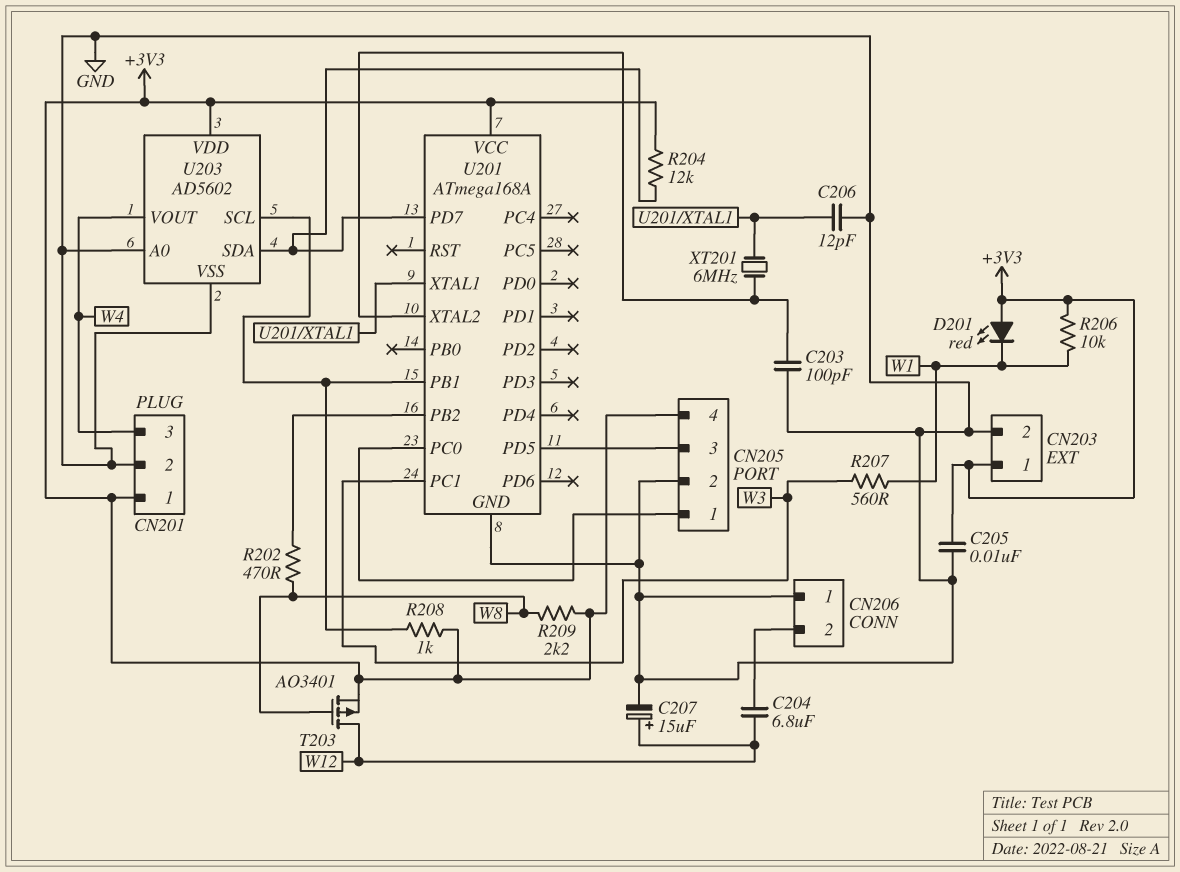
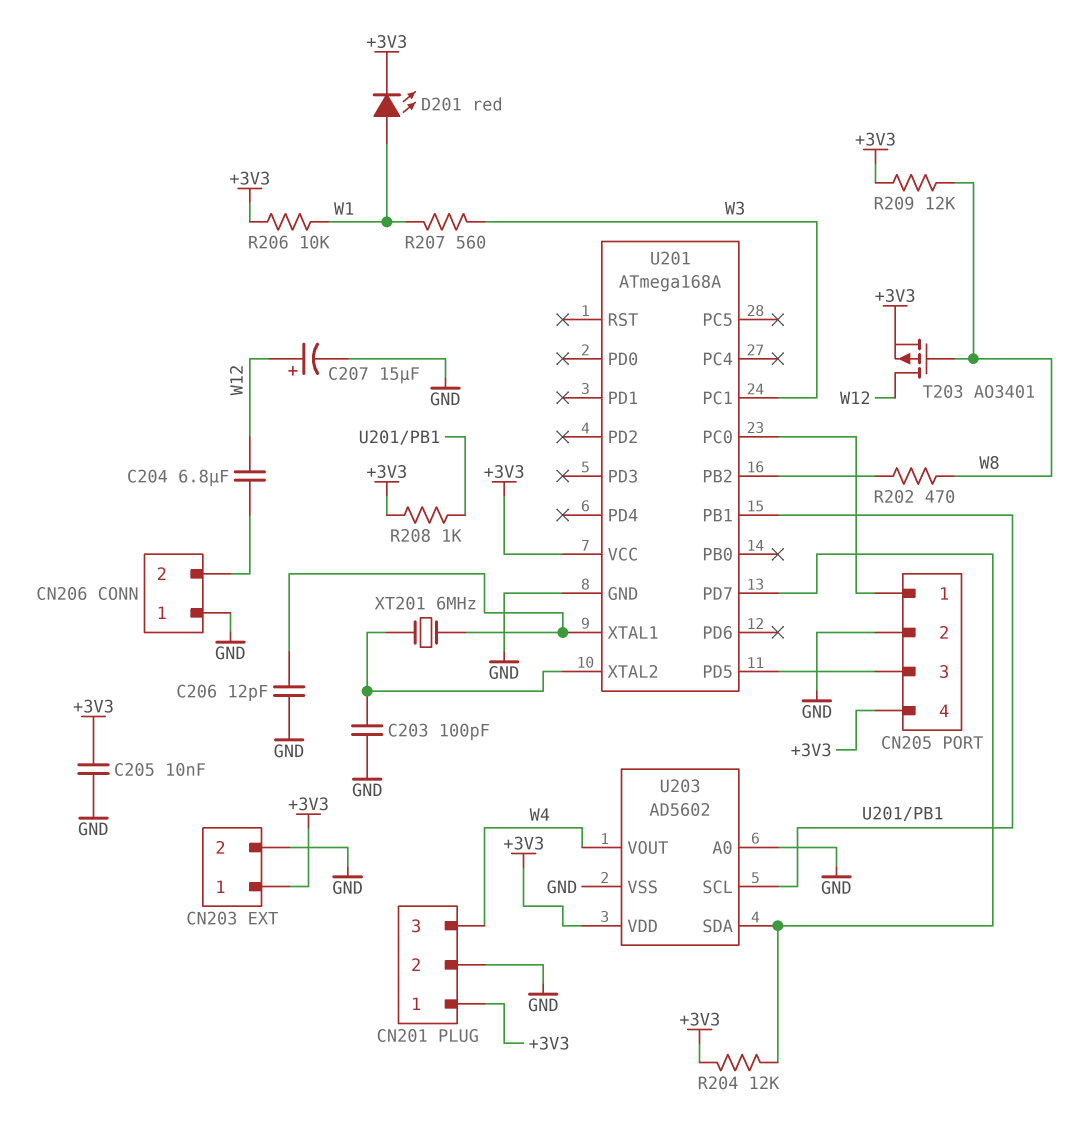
D201: LED red (A +3V3, K W1) -> LED red (A W1, K +3V3)
R209: 2.2k (+3V3, W8) -> 12k (+3V3, W8)

